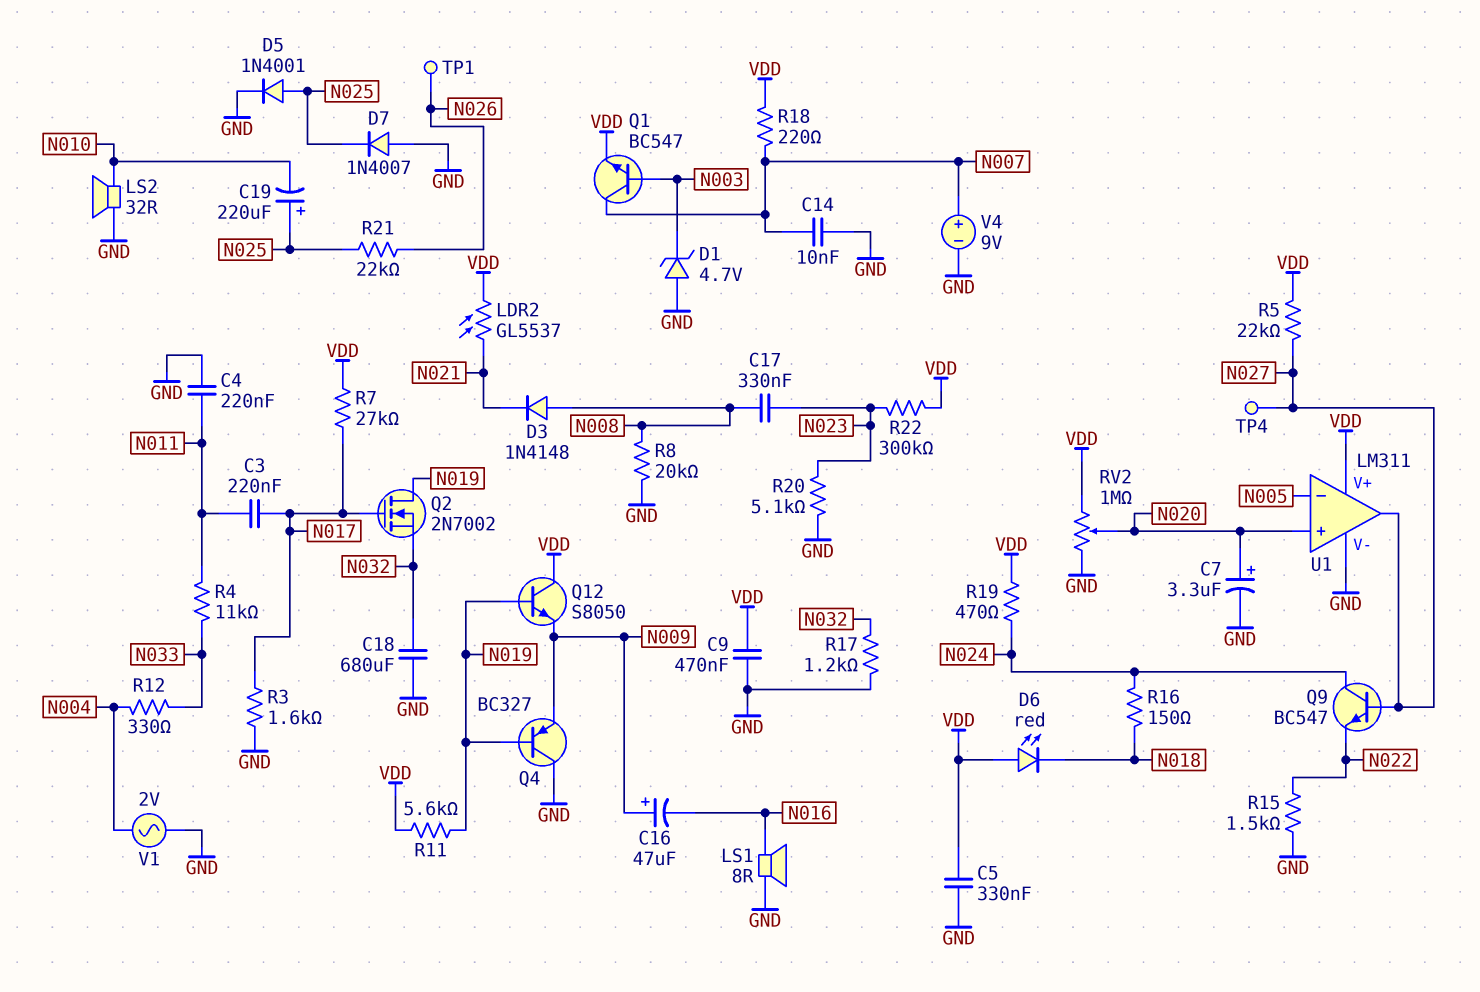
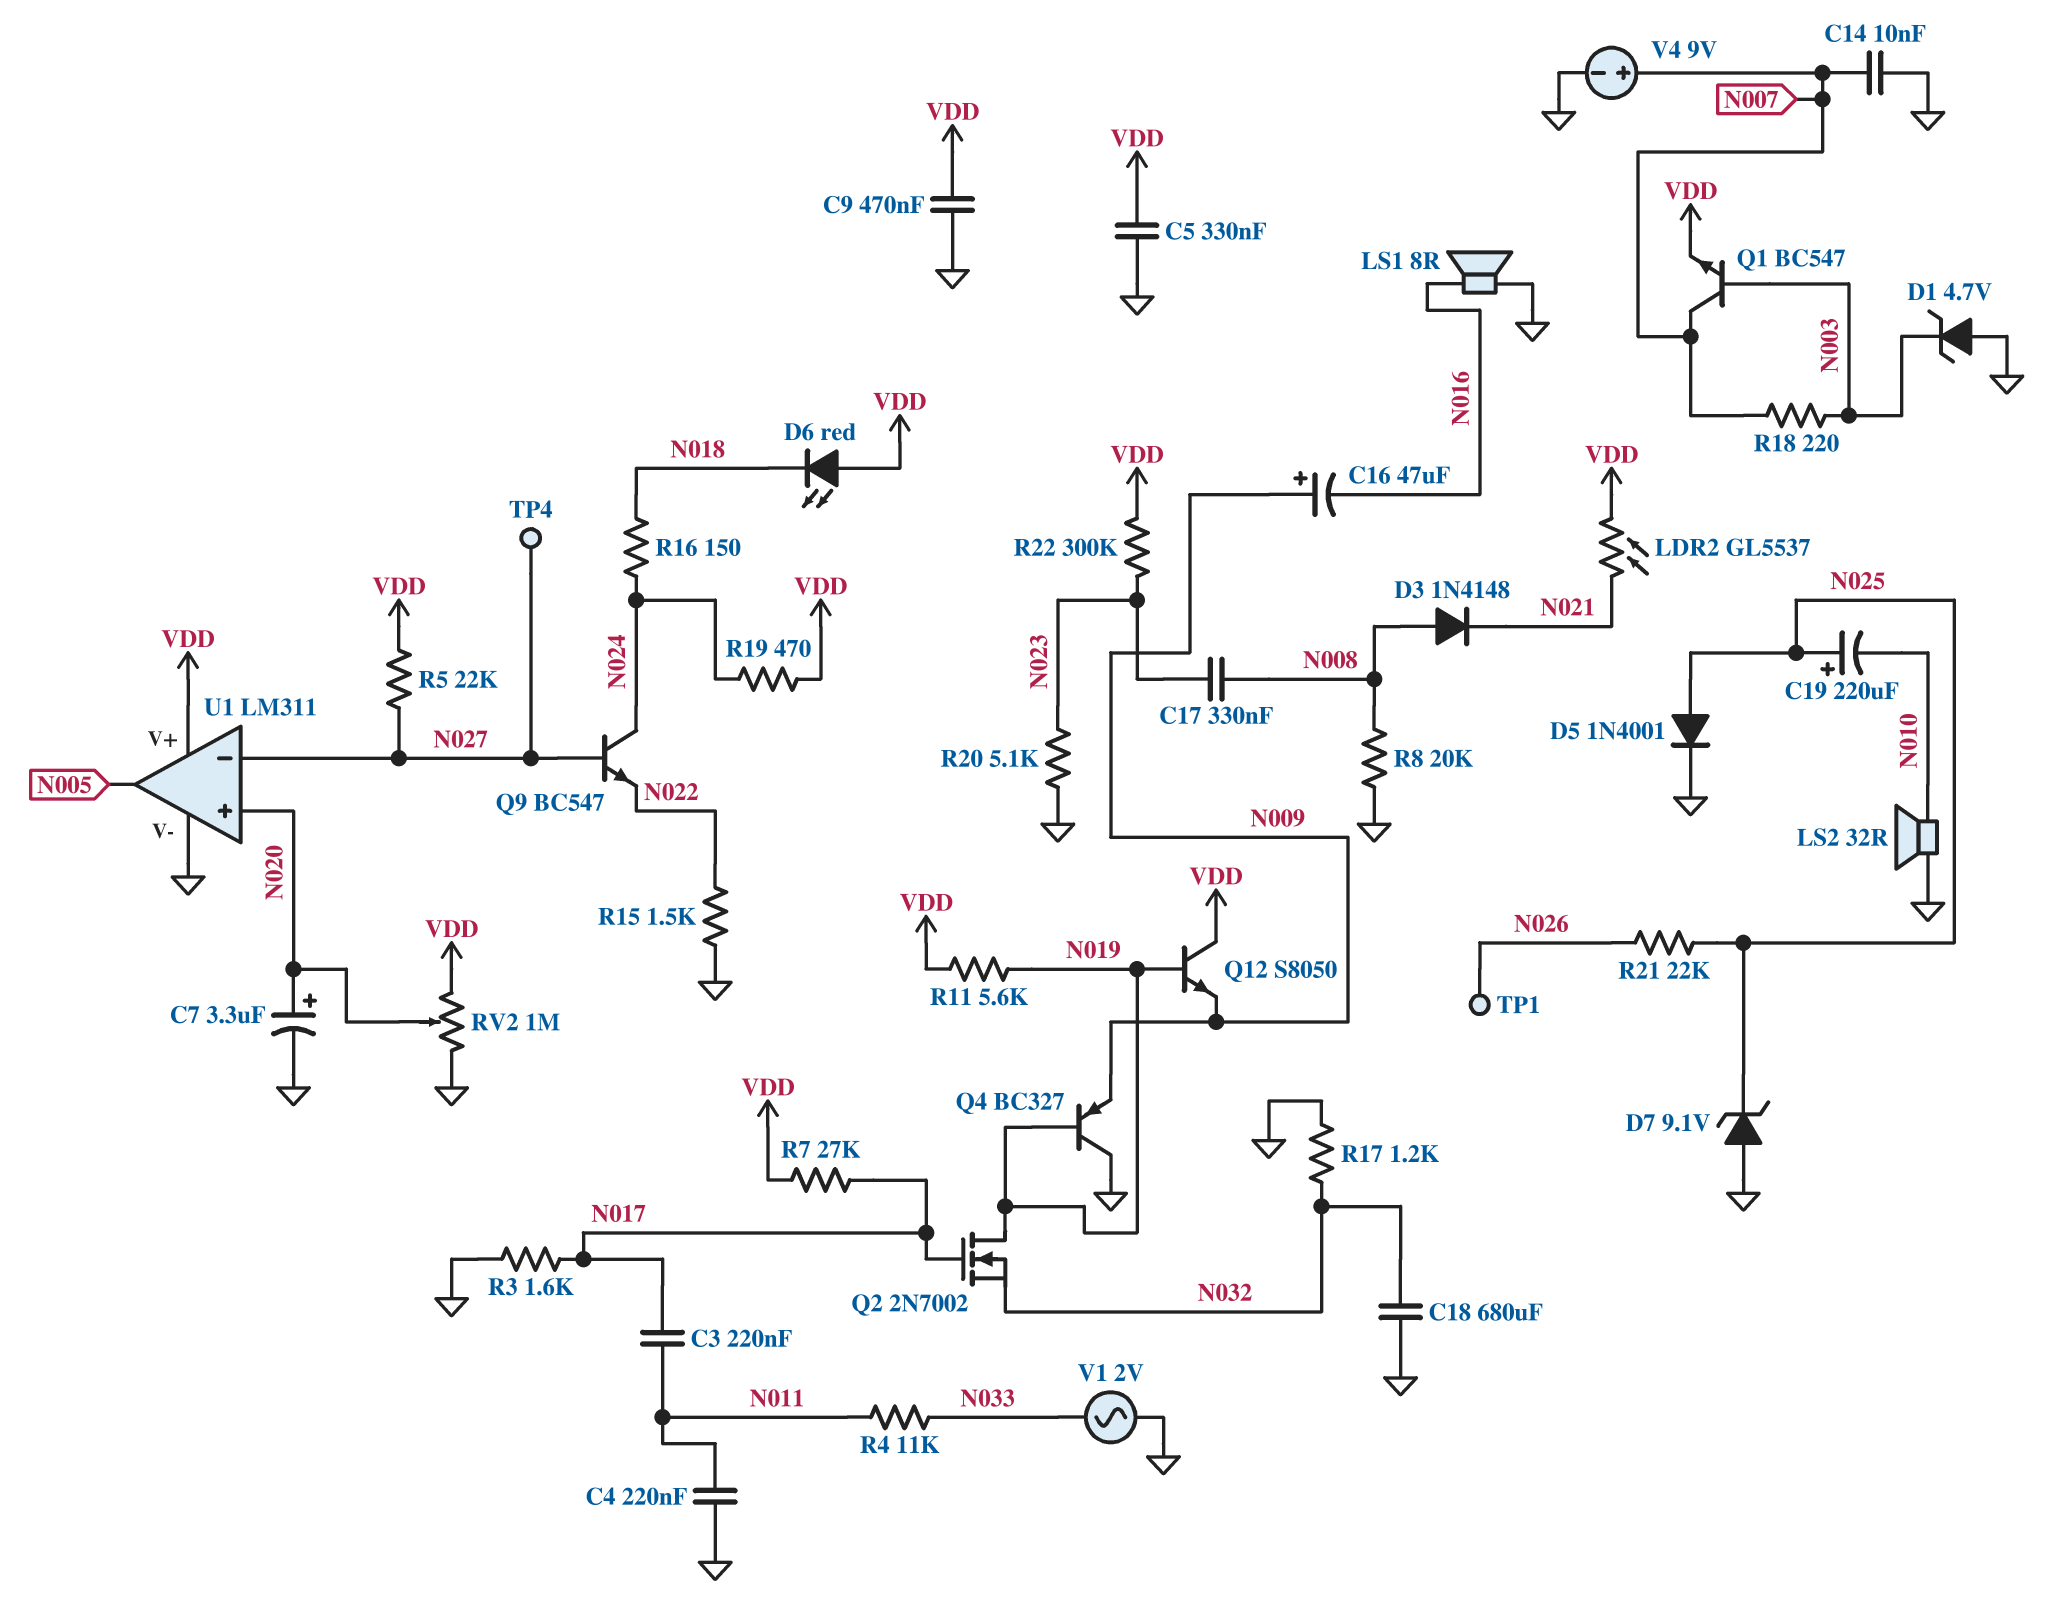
D7: diode 1N4007 (A GND, K N025) -> zener 9.1V (A GND, K N025)
R12: 330 (N004, N033) -> none
R18: 220 (N007, VDD) -> 220 (N003, N007)
U1 pin in-: N005 -> N027
U1 pin out: N027 -> N005
V1: AC 2V (GND, N004) -> AC 2V (GND, N033)

